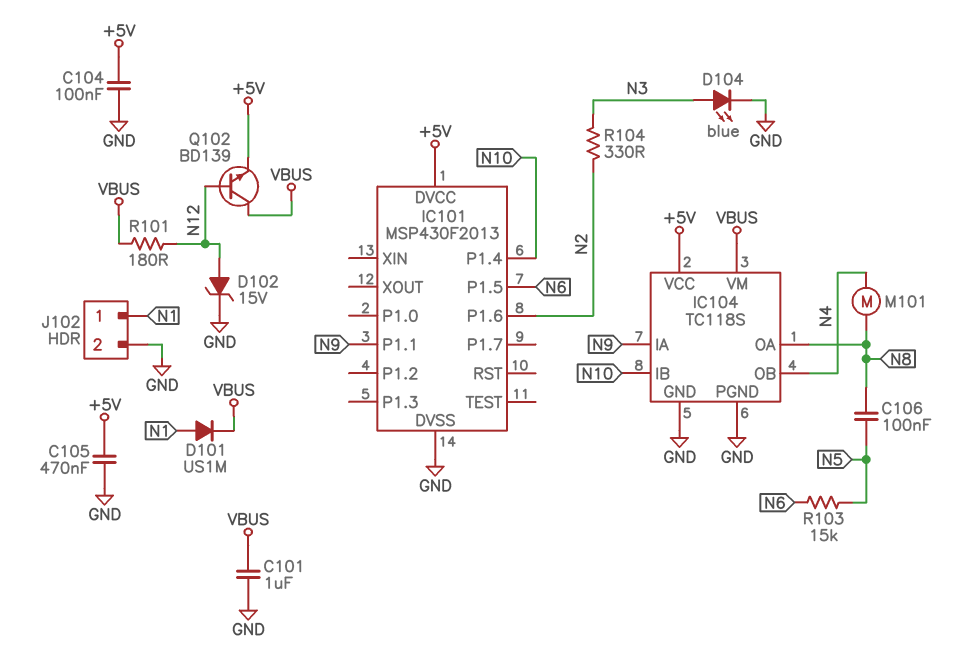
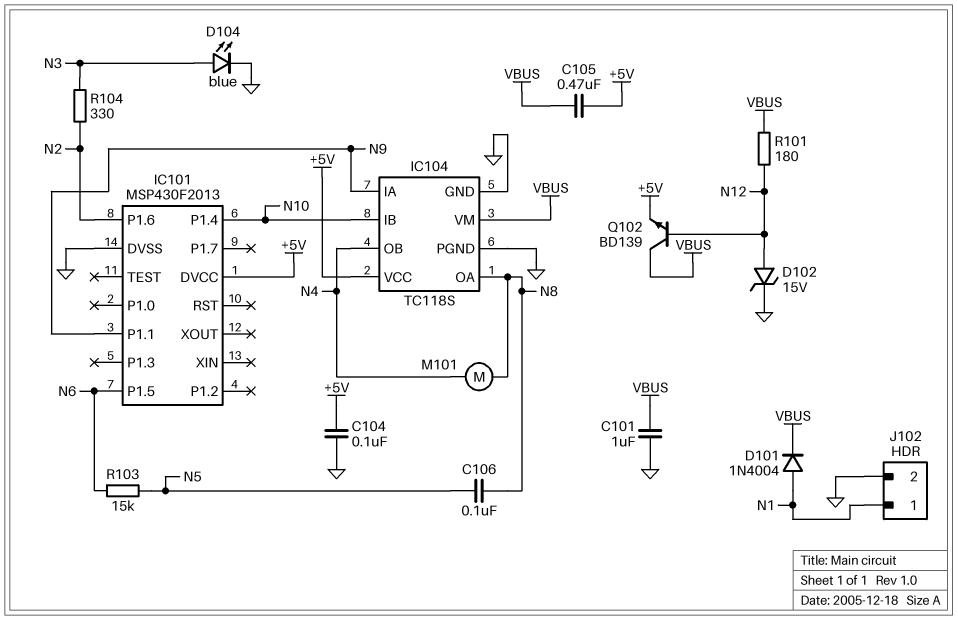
C105: 470nF (+5V, GND) -> 470nF (+5V, VBUS)
D101: diode US1M (A N1, K VBUS) -> diode 1N4004 (A N1, K VBUS)

